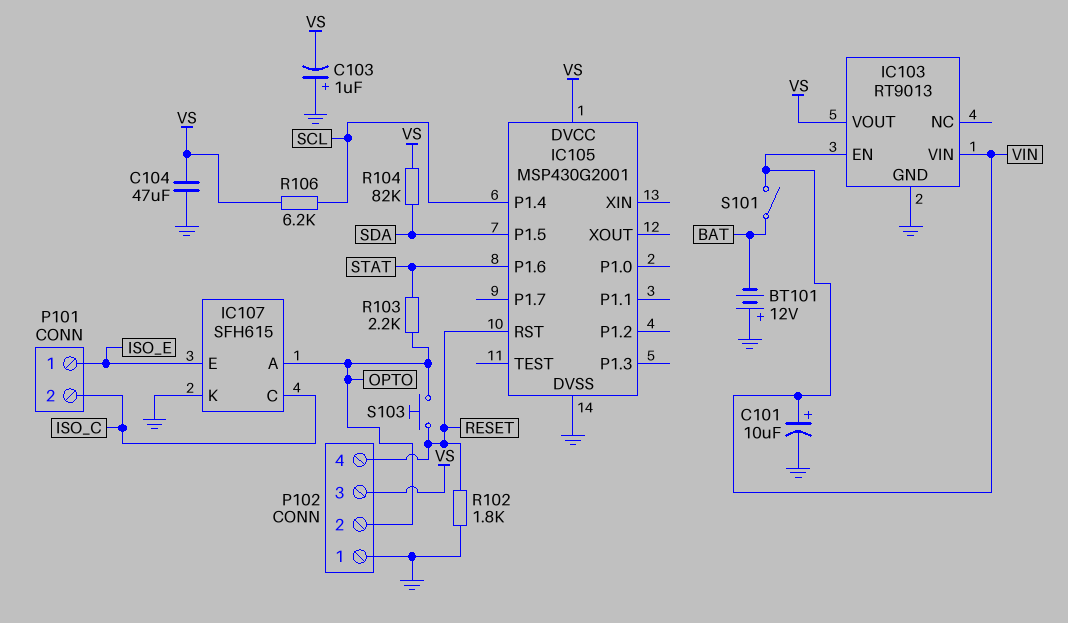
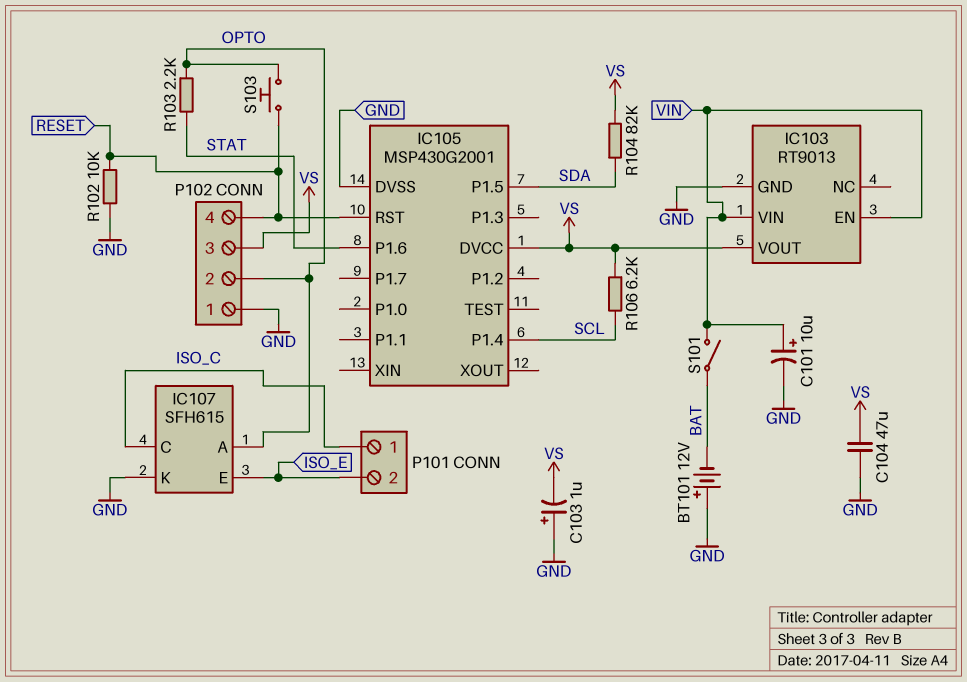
P101 pin 1: ISO_E -> ISO_C
P101 pin 2: ISO_C -> ISO_E
R102: 1.8k (GND, RESET) -> 10k (GND, RESET)

